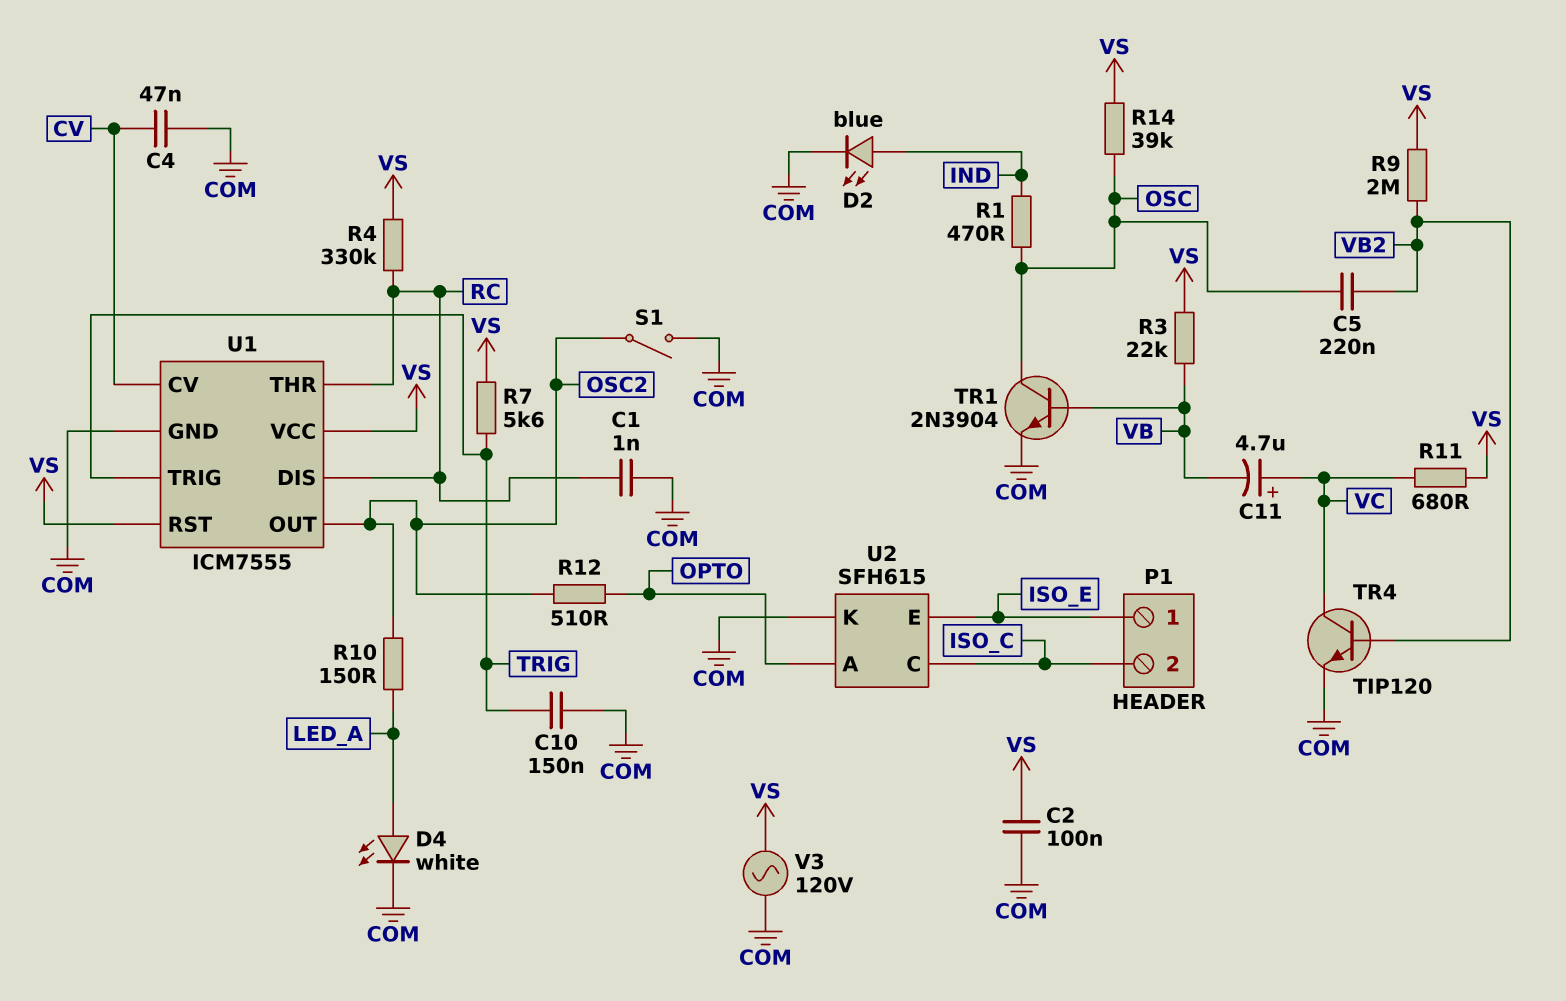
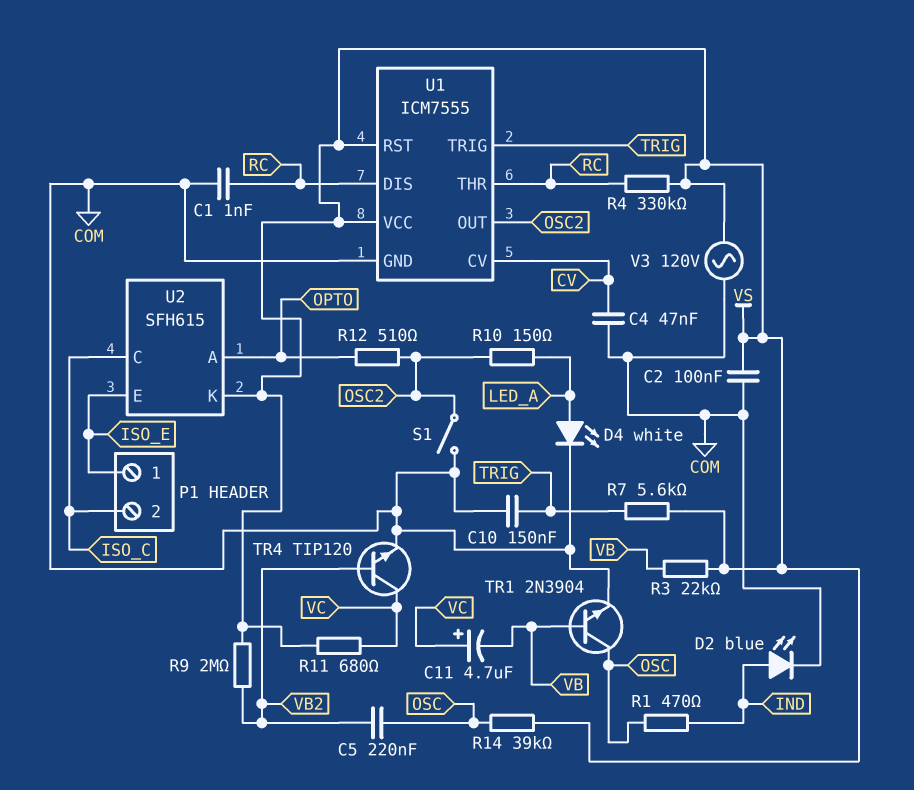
U2 pin K: COM -> VS

